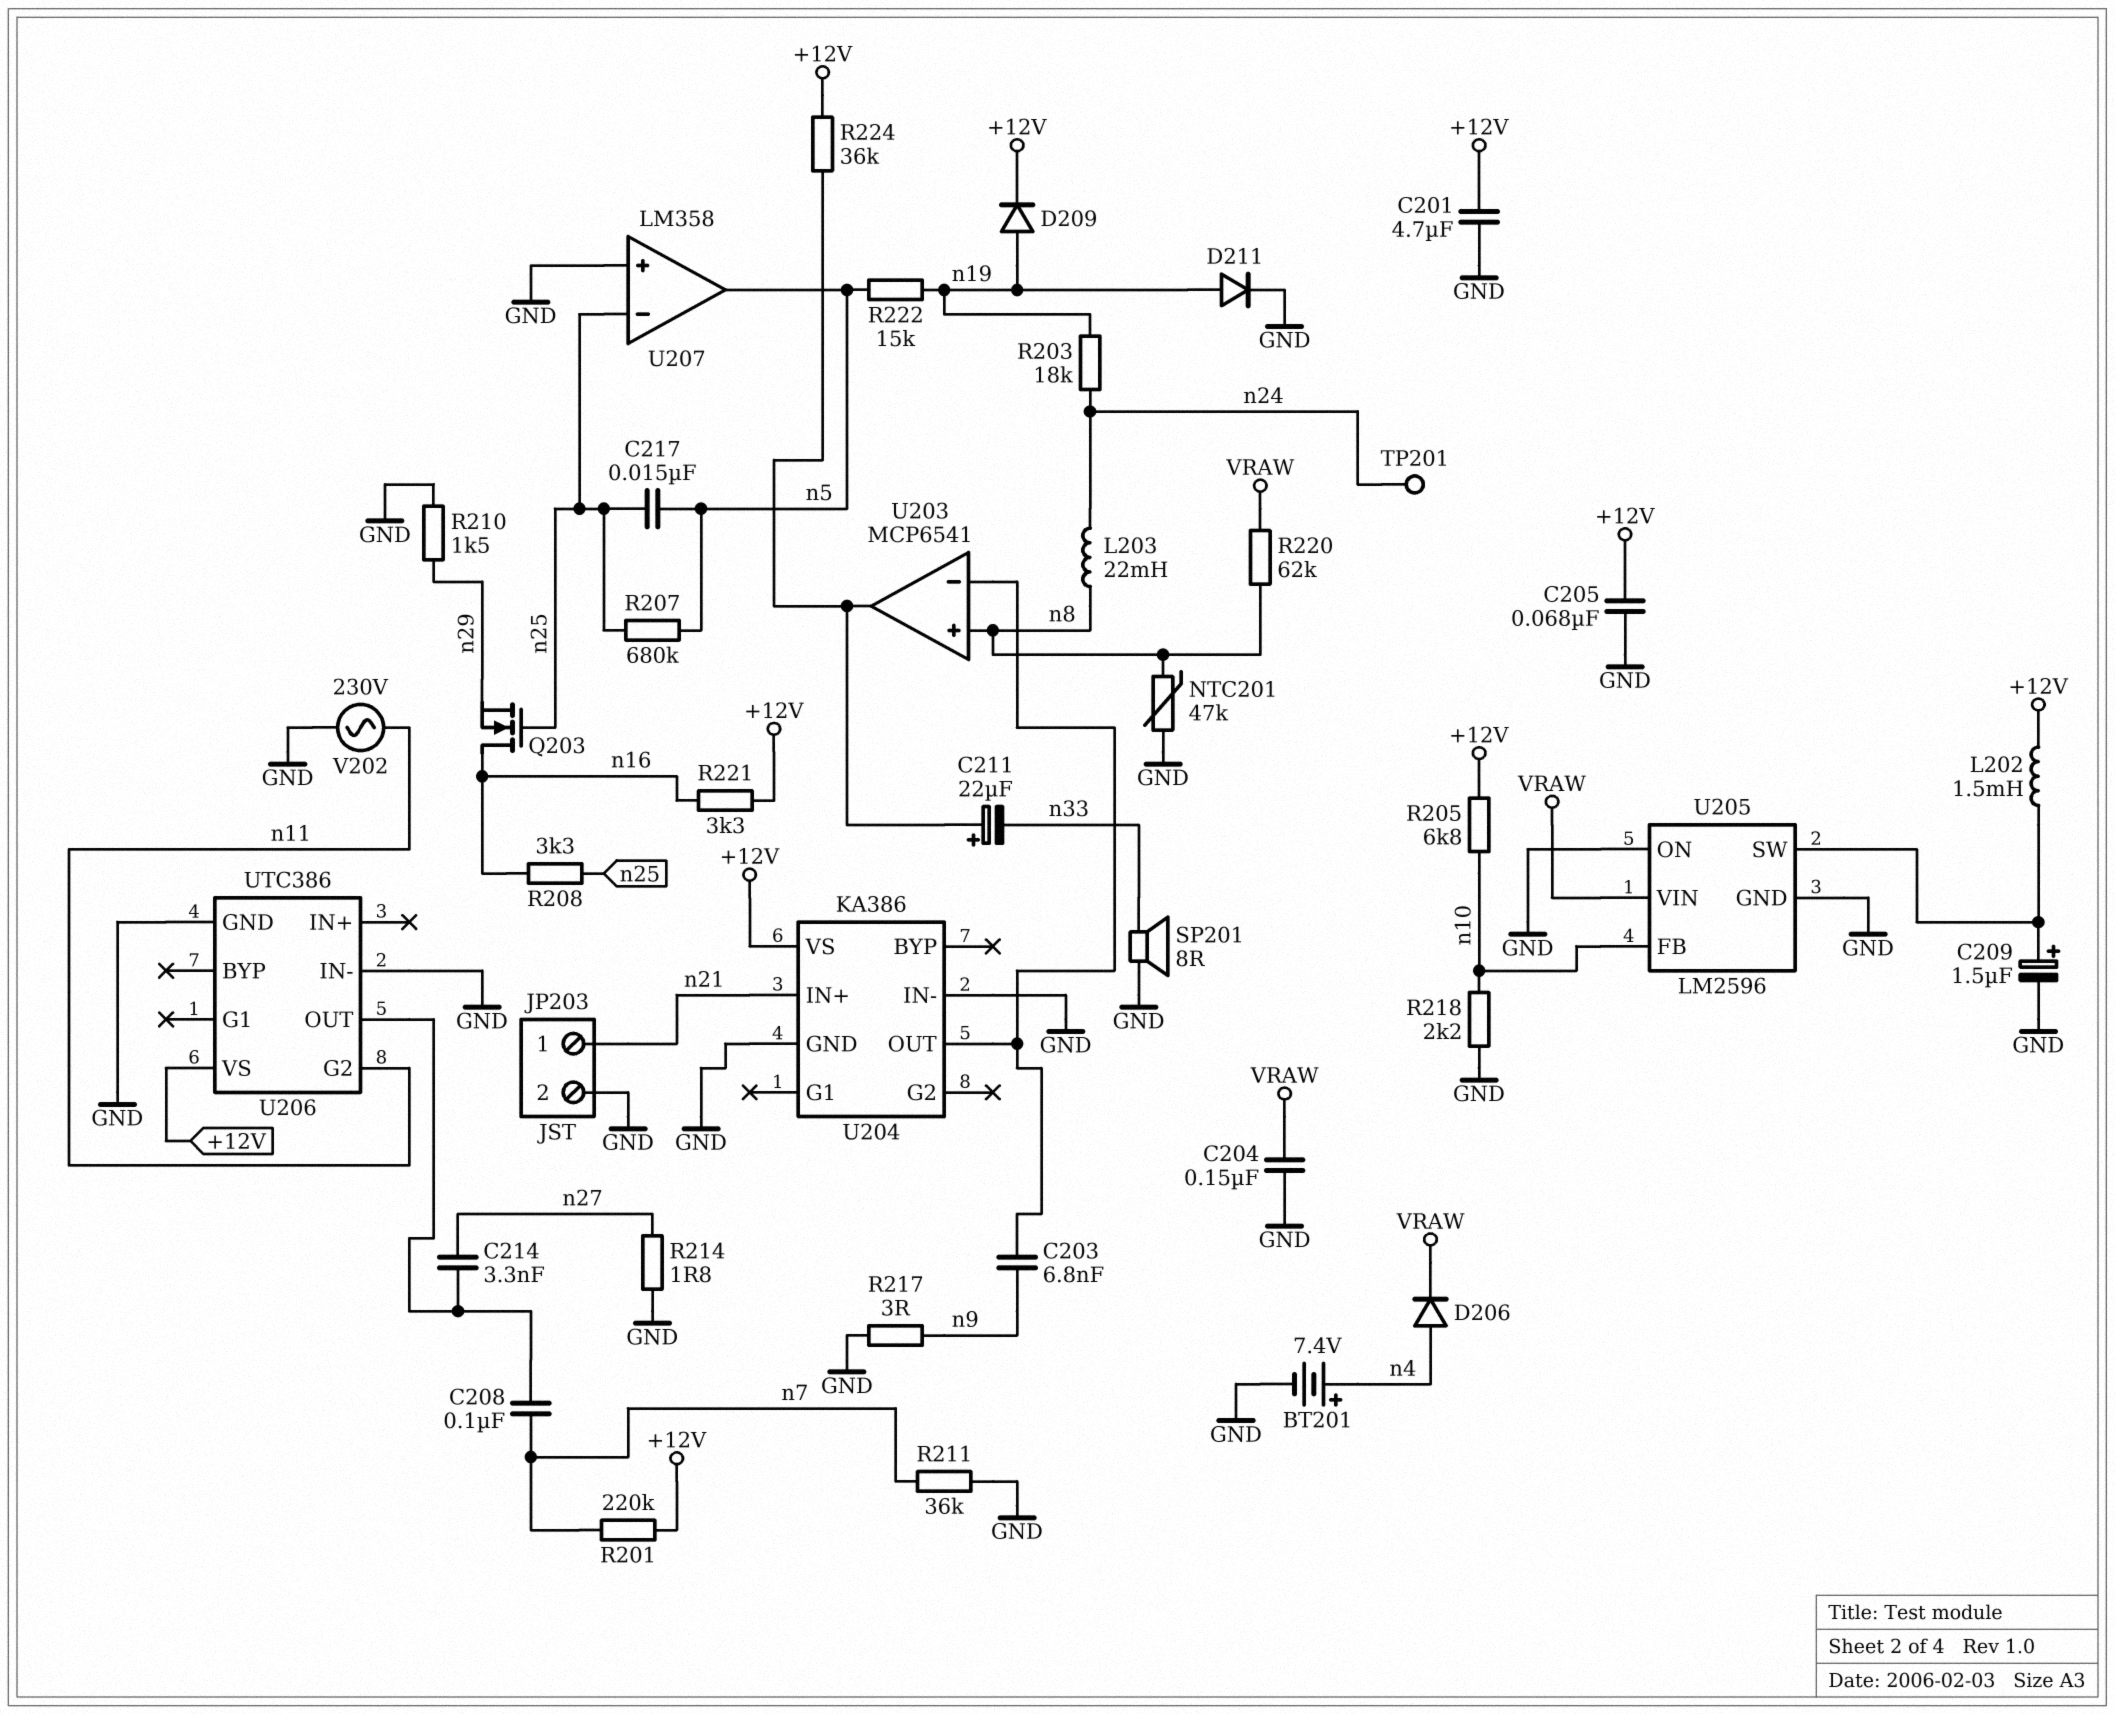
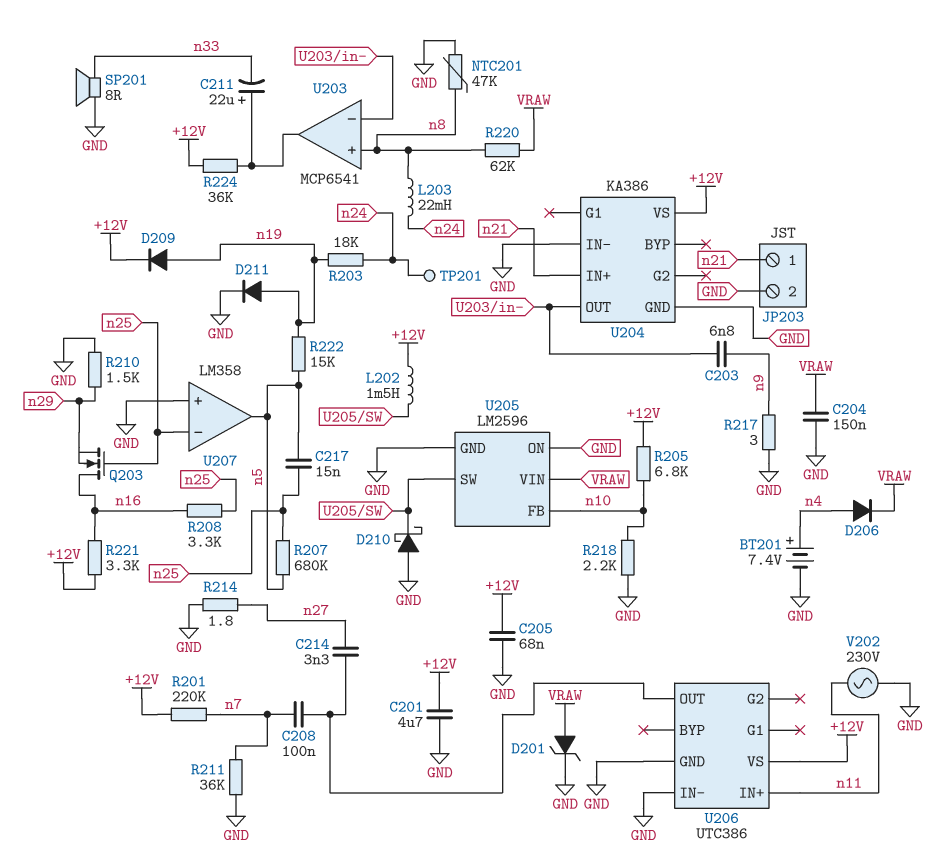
C209: 1.5uF (plus U205/SW, minus GND) -> none
D201: none -> zener (A VRAW, K GND)
D210: none -> schottky (A GND, K U205/SW)
U206 pin G2: n11 -> none
U206 pin IN+: none -> n11

